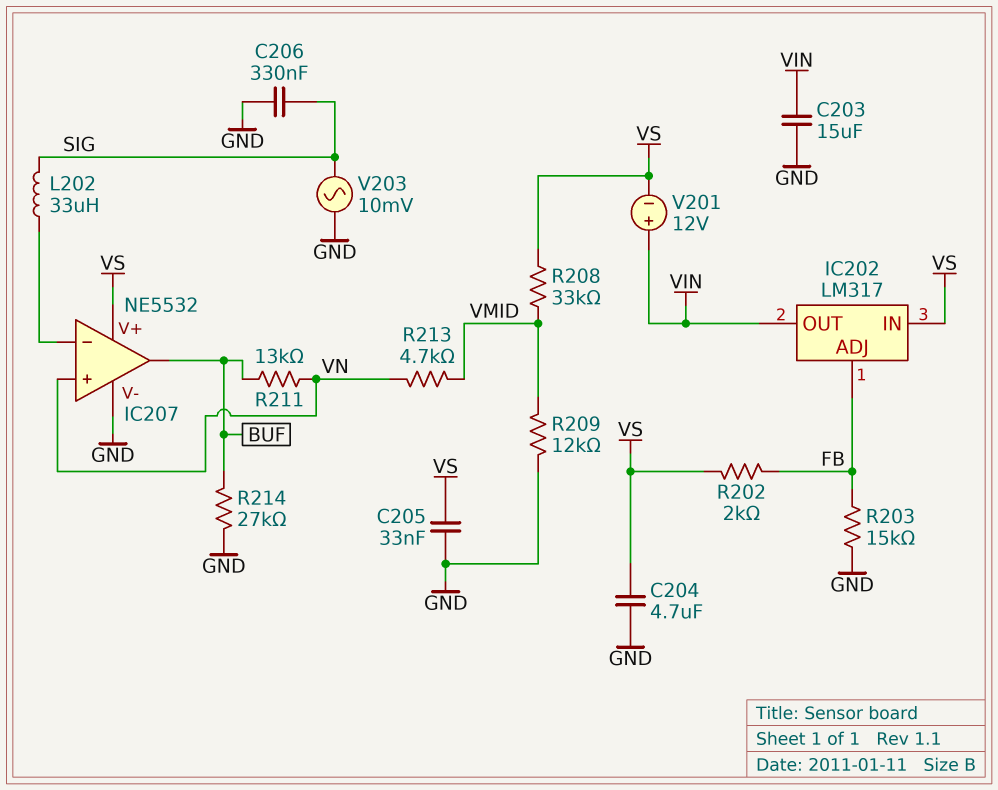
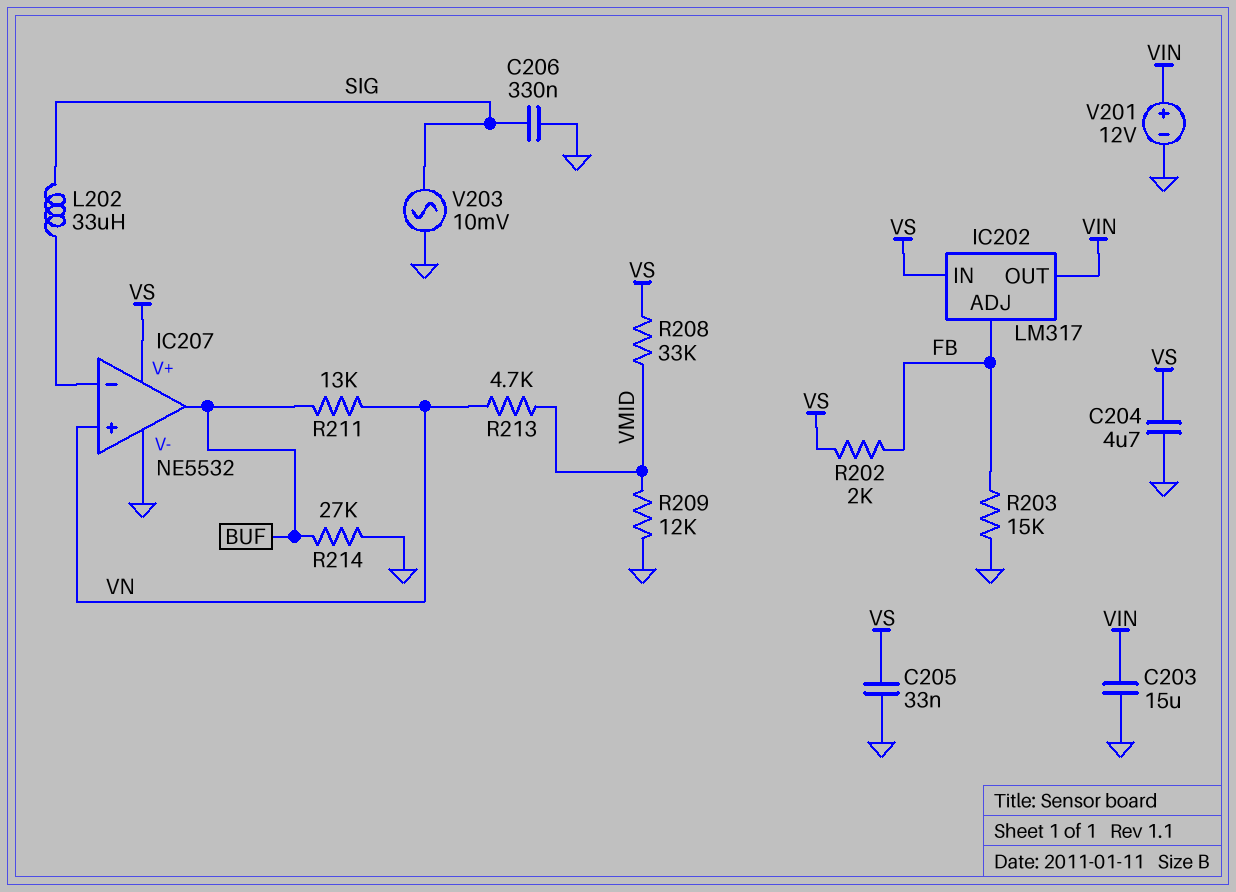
V201: 12V (plus VIN, minus VS) -> 12V (plus VIN, minus GND)

